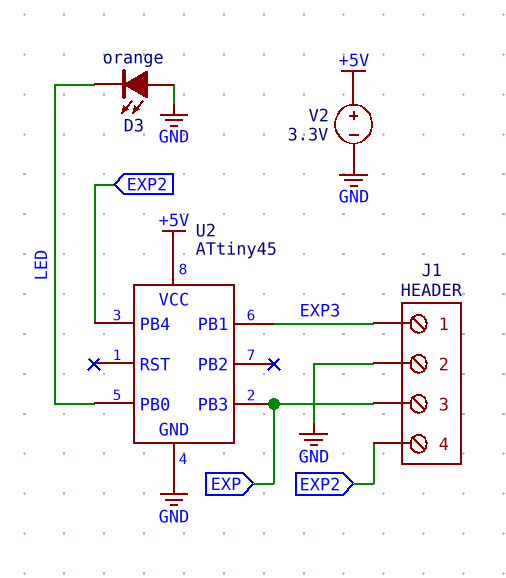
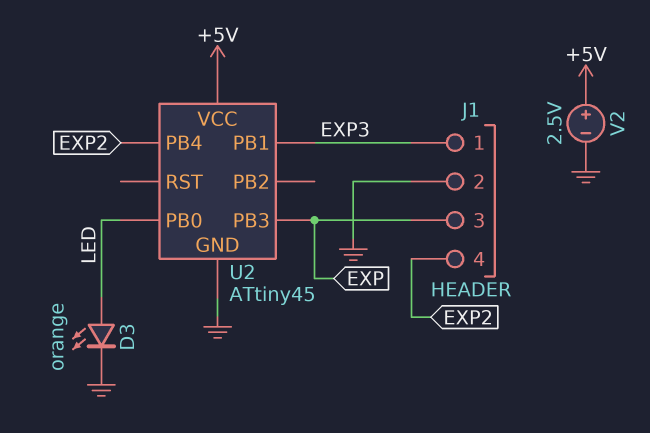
D3: LED orange (A GND, K LED) -> LED orange (A LED, K GND)
V2: 3.3V (plus +5V, minus GND) -> 2.5V (plus +5V, minus GND)

